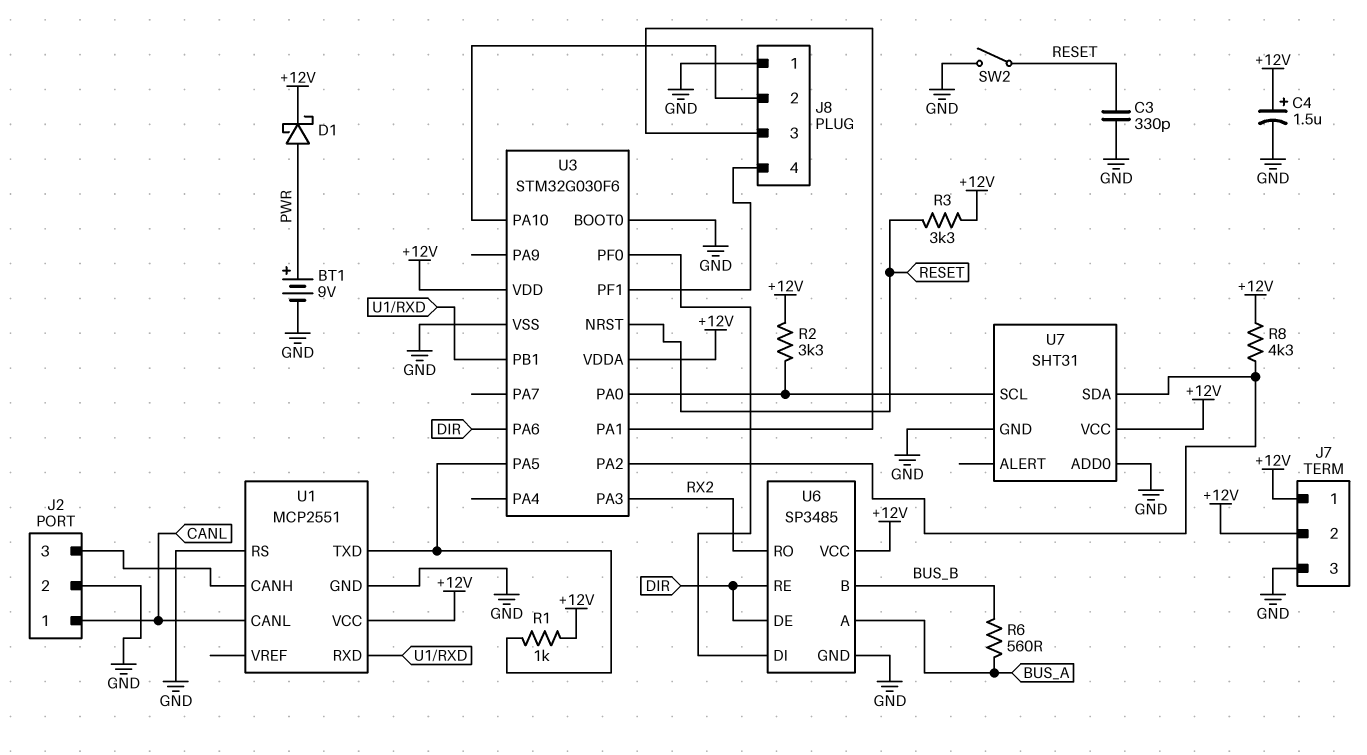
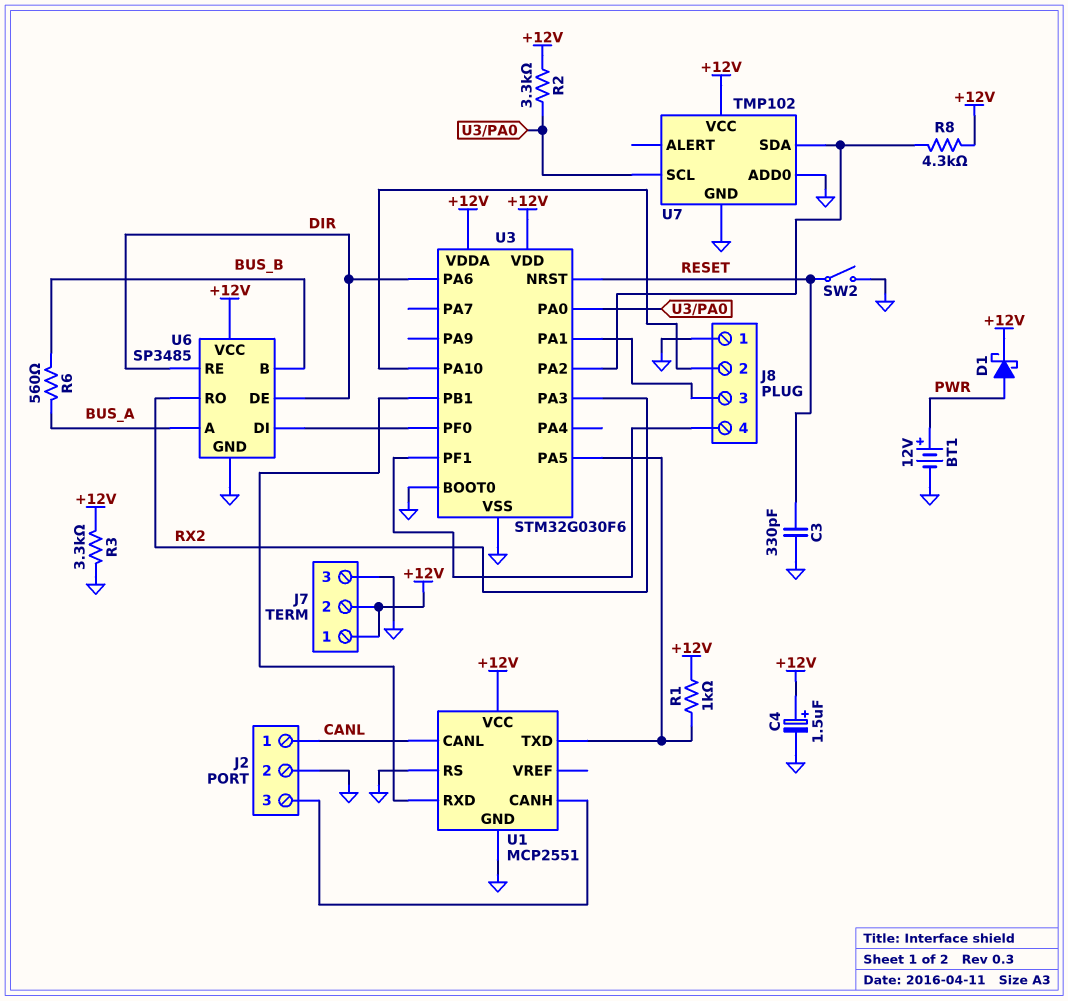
BT1: 9V (plus PWR, minus GND) -> 12V (plus PWR, minus GND)
R3: 3.3k (+12V, RESET) -> 3.3k (+12V, GND)
U7: SHT31 -> TMP102

